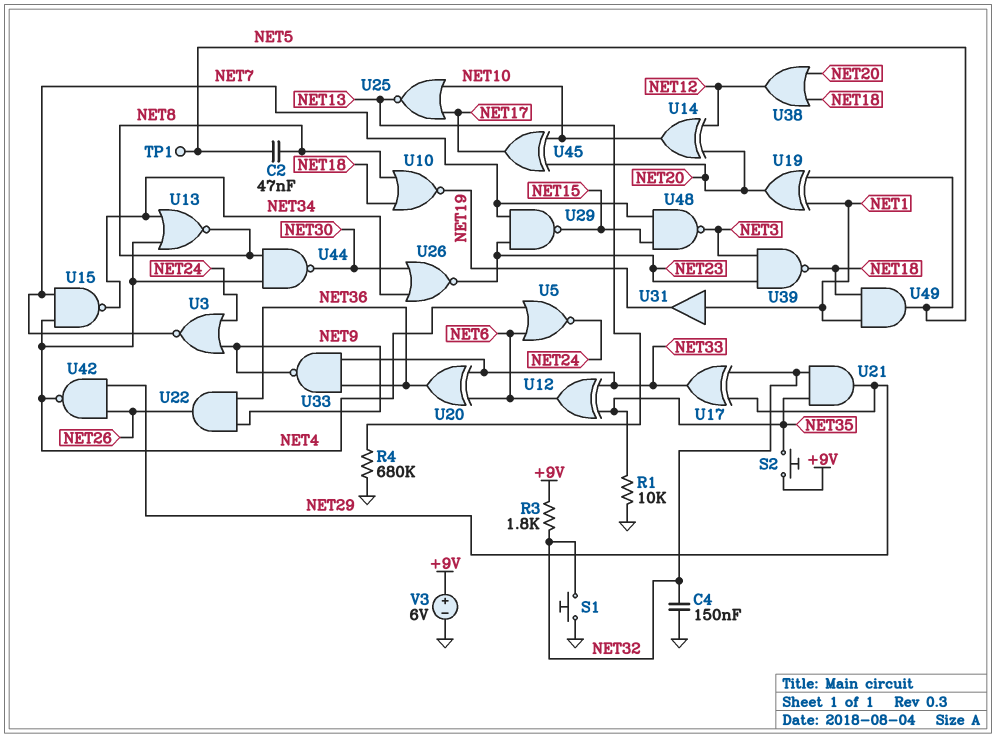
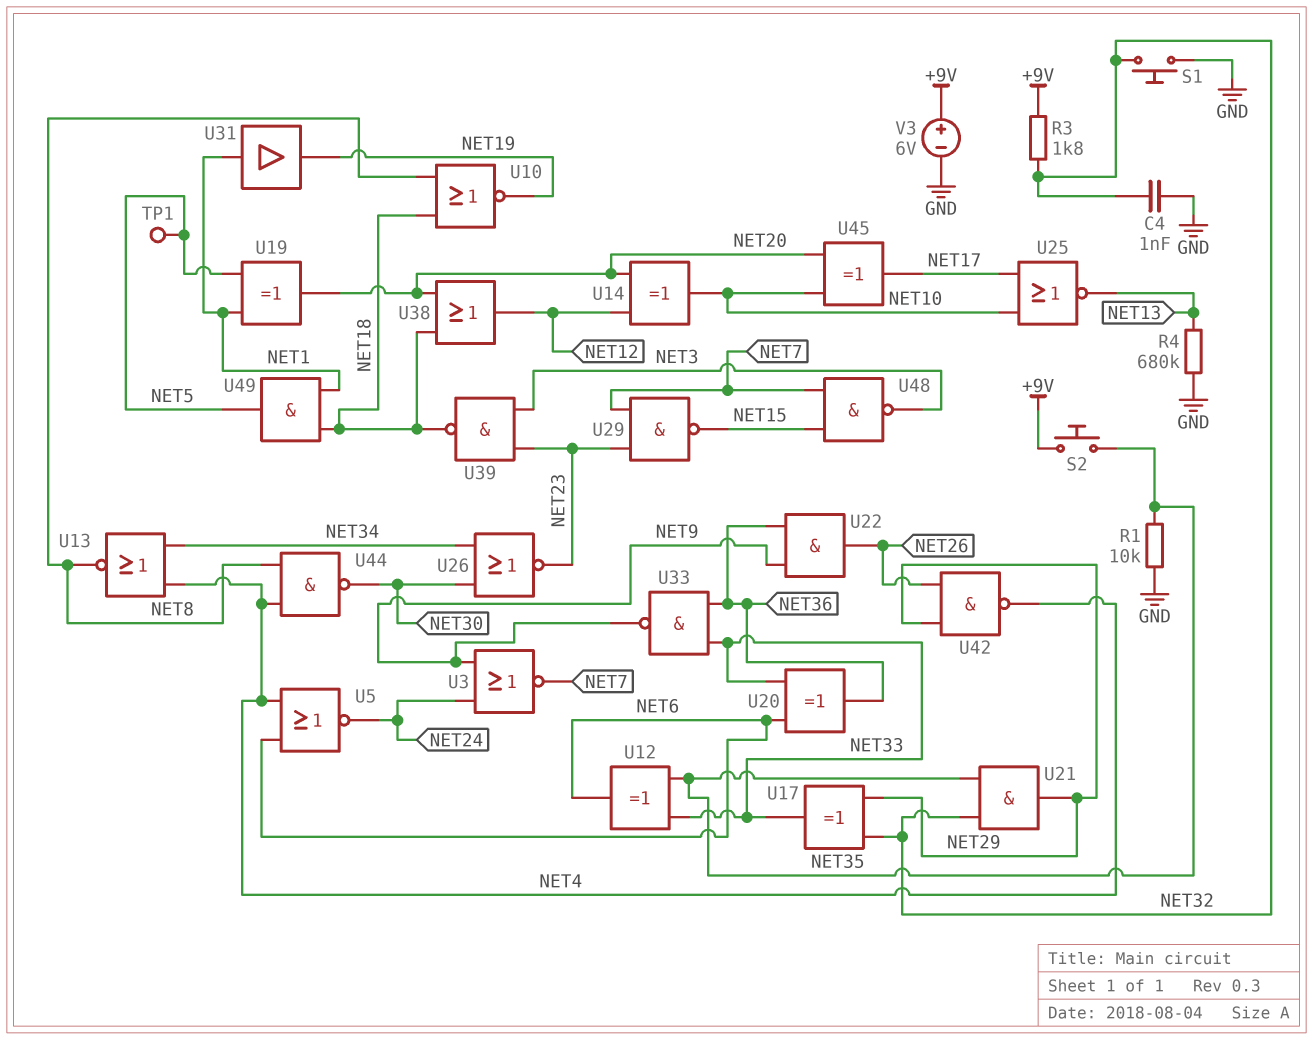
C2: 47nF (NET5, NET8) -> none
C4: 150nF (GND, NET32) -> 1nF (GND, NET32)
U15: NAND (in NET4, in NET7, out NET34) -> none

